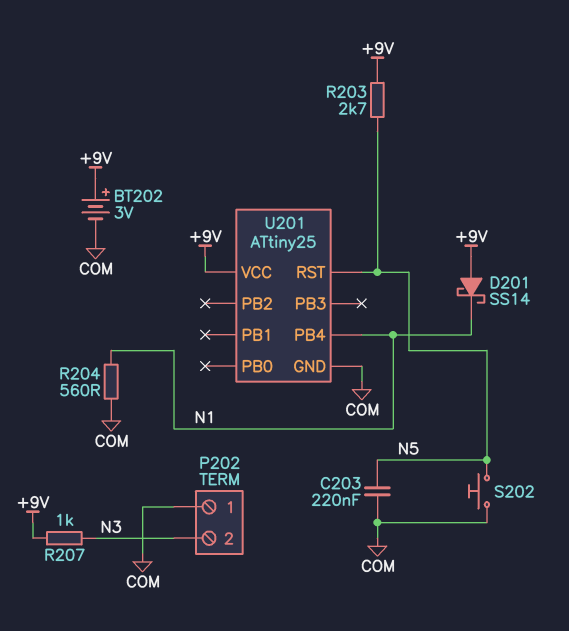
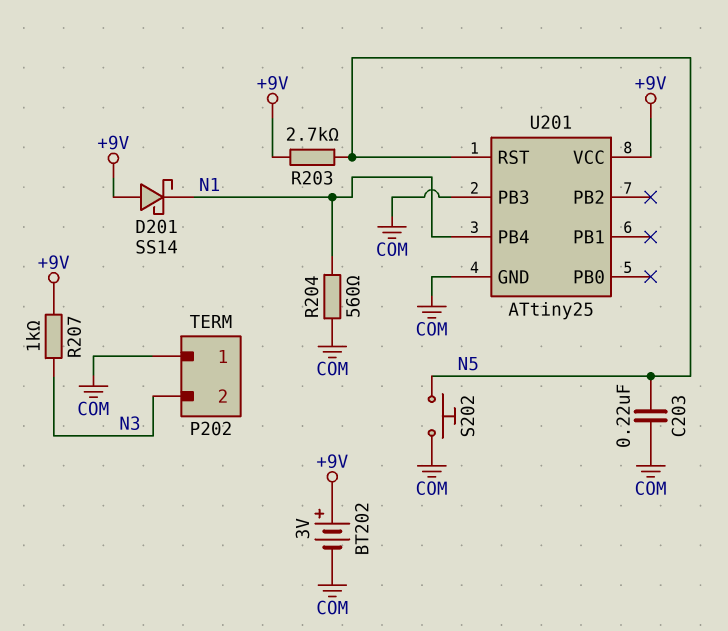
U201 pin PB3: none -> COM

